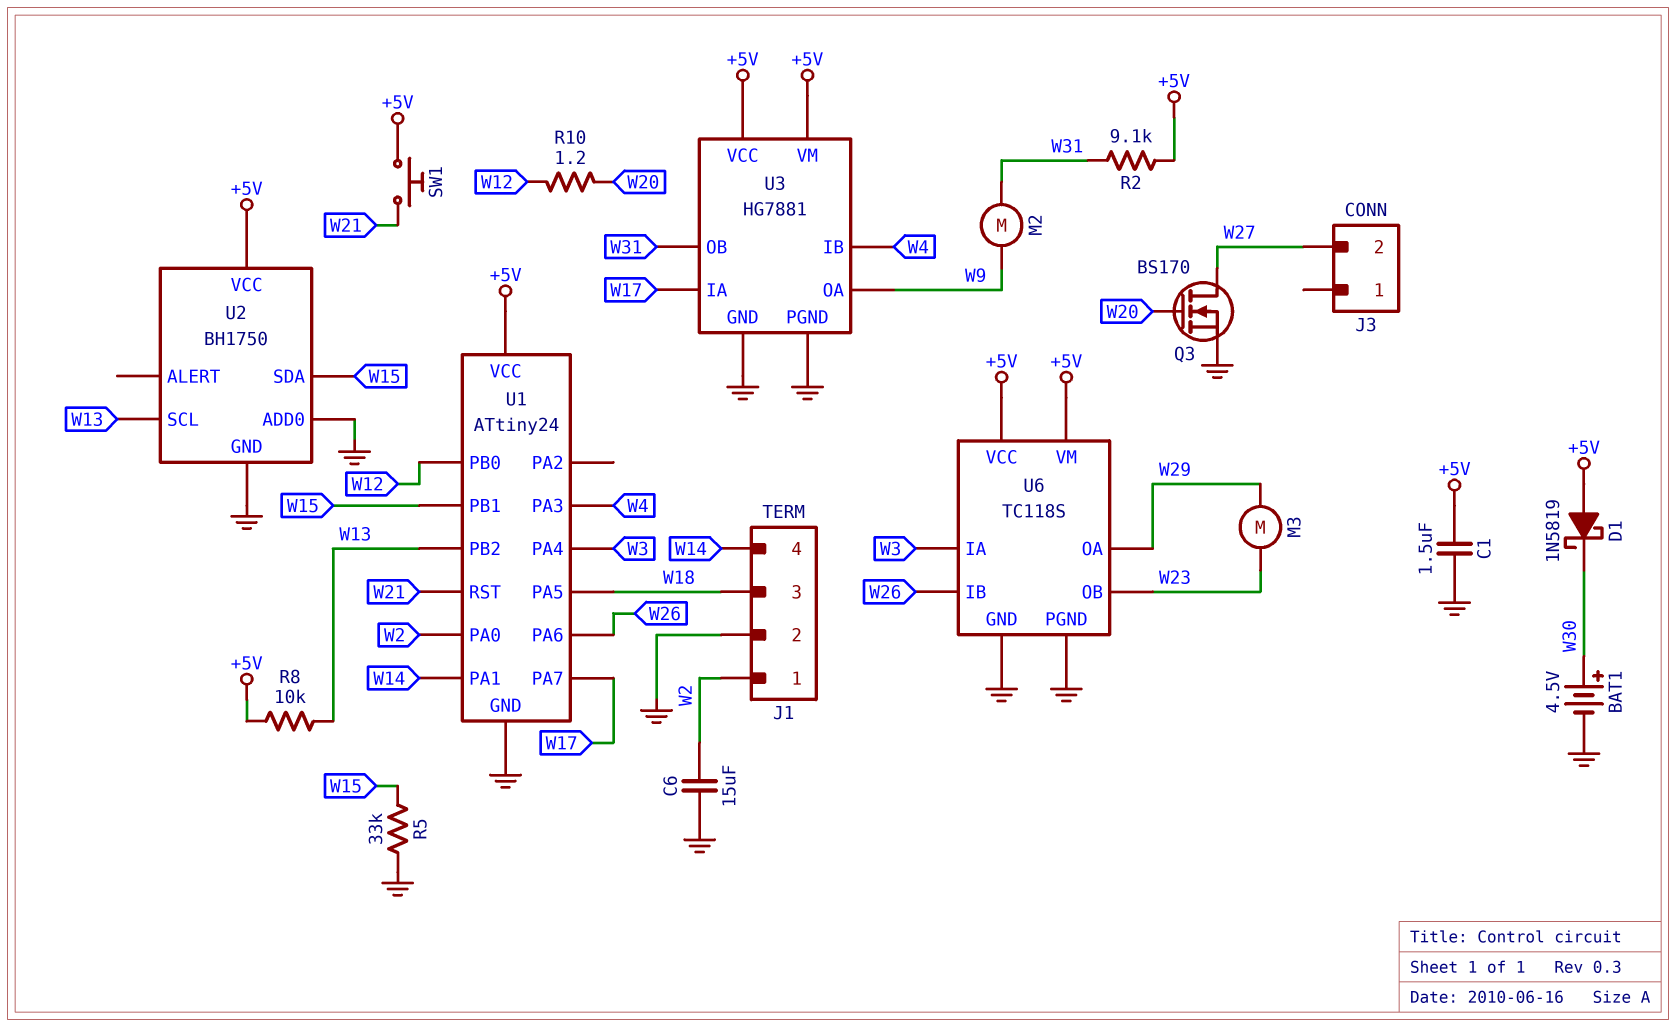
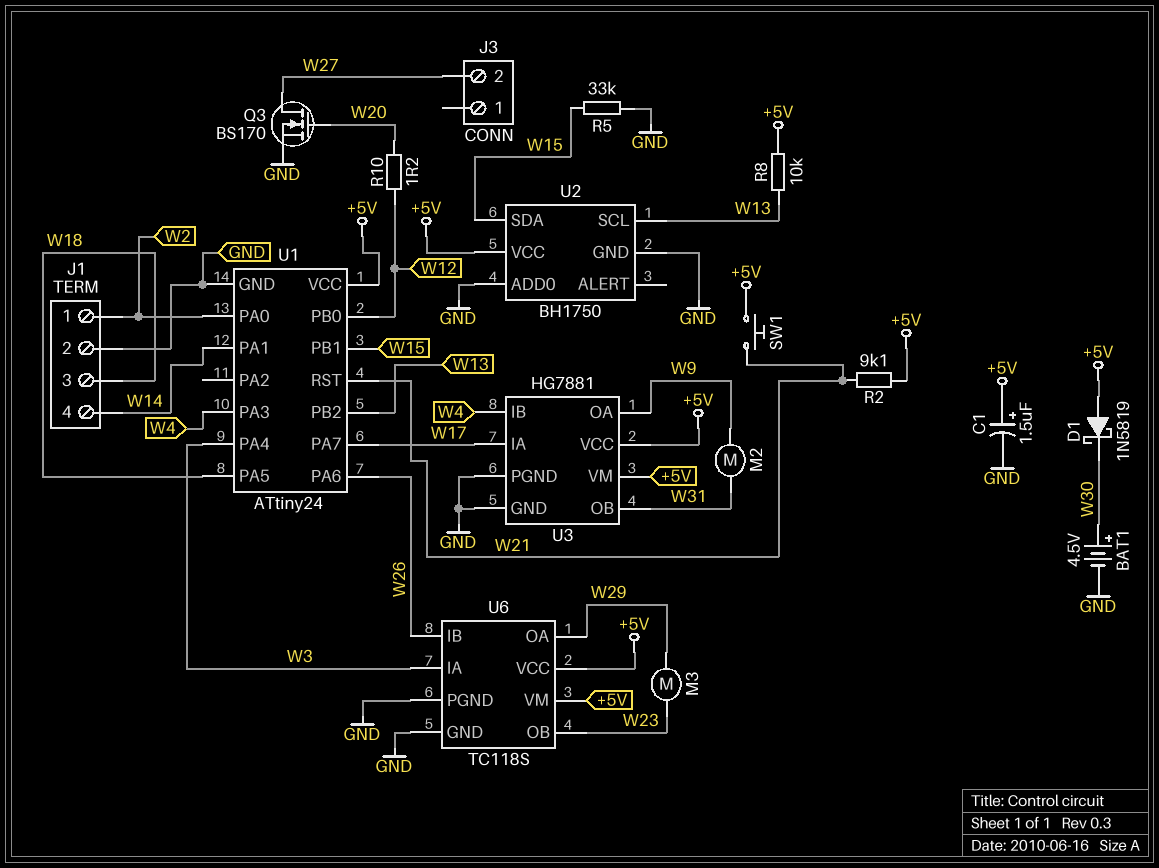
C1: 1.5uF (+5V, GND) -> 1.5uF (plus +5V, minus GND)
C6: 15uF (GND, W2) -> none
R2: 9.1k (+5V, W31) -> 9.1k (+5V, W21)

